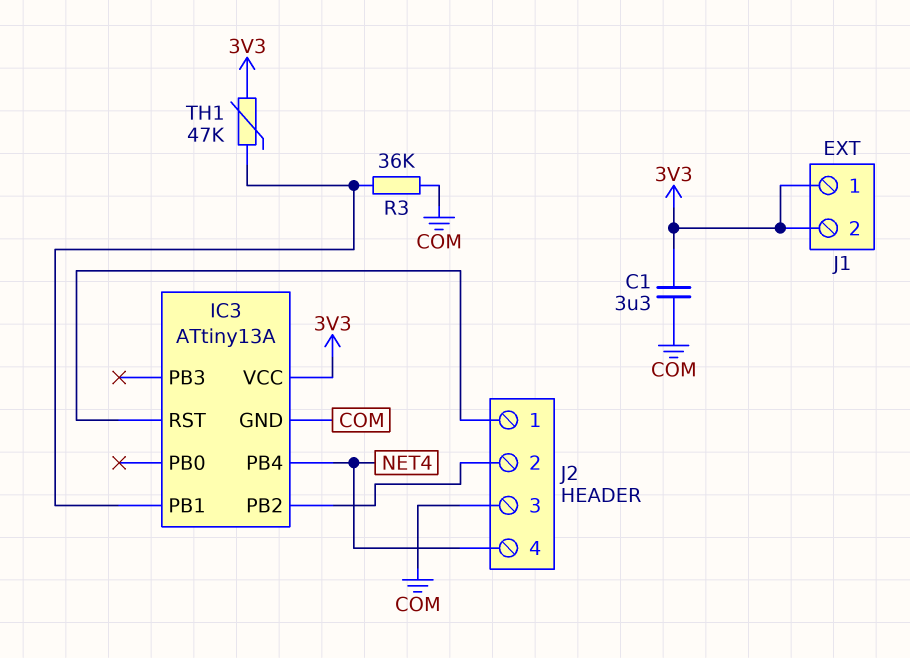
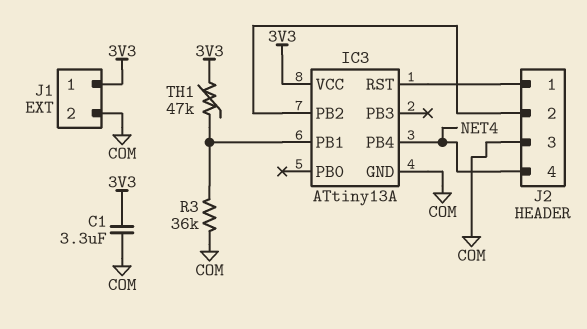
J1 pin 2: 3V3 -> COM

